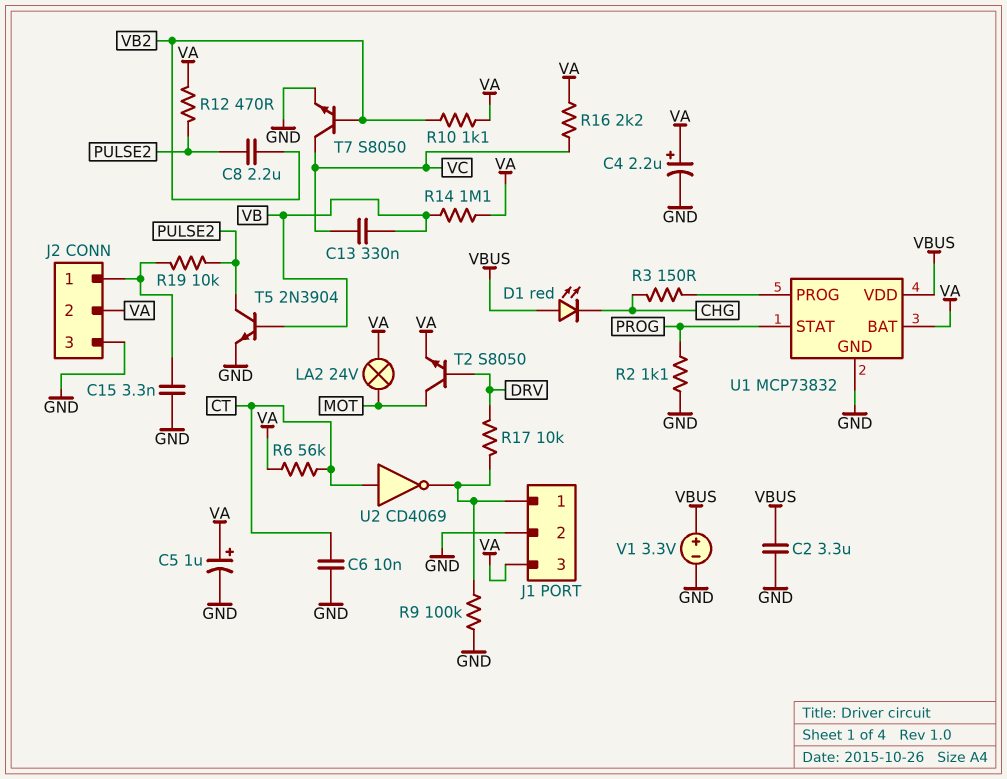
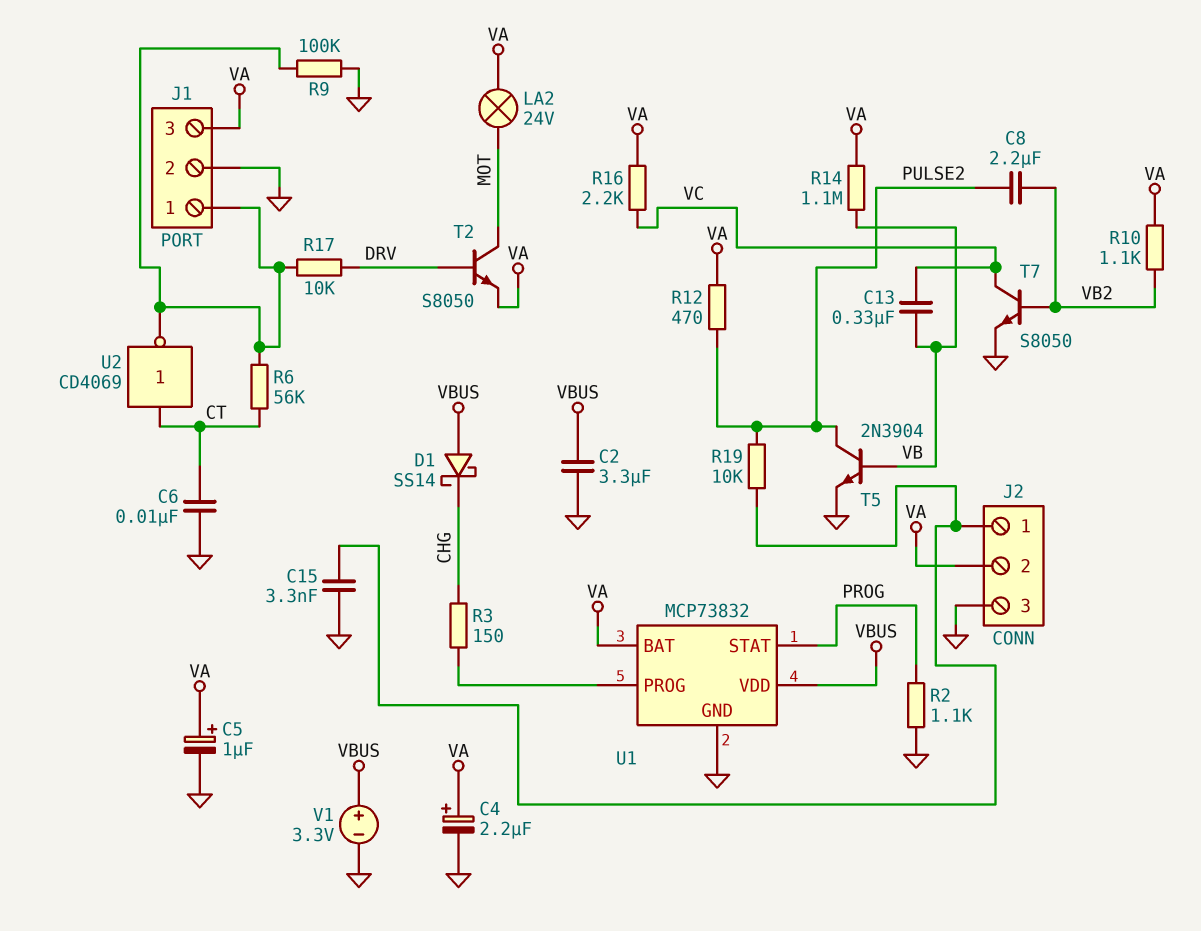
D1: LED red (A VBUS, K CHG) -> schottky SS14 (A VBUS, K CHG)
R6: 56k (CT, VA) -> 56k (CT, J1/1)

